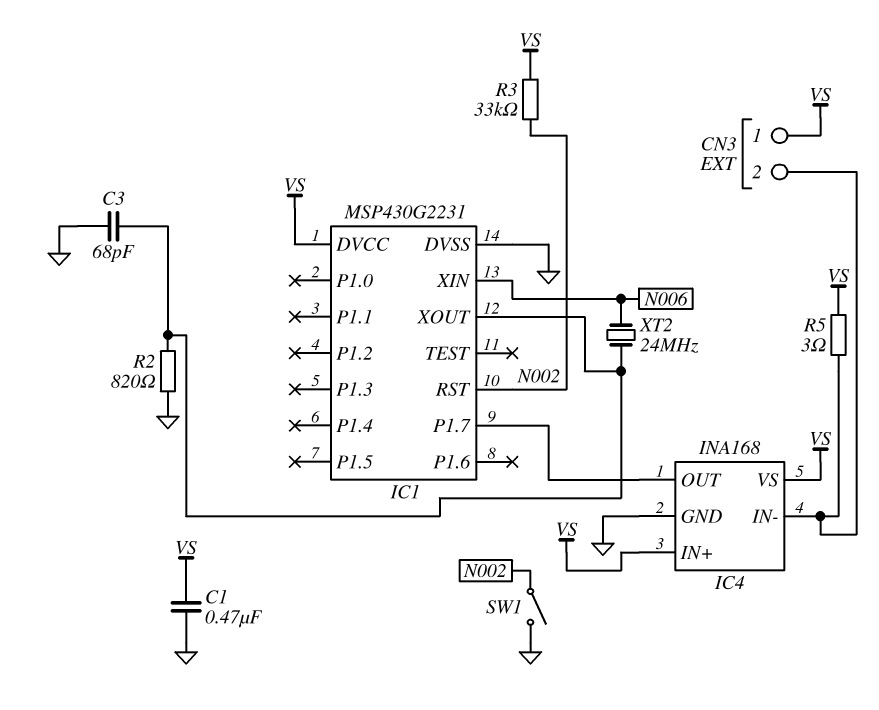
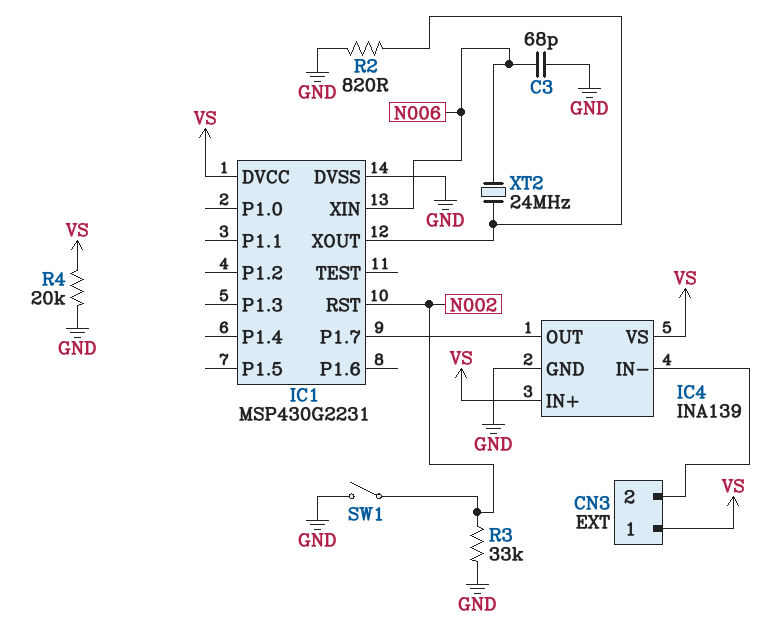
C1: 470nF (GND, VS) -> none
C3: 68pF (GND, IC1/XOUT) -> 68pF (GND, N006)
IC4: INA168 -> INA139
R3: 33k (N002, VS) -> 33k (GND, N002)
R4: none -> 20k (GND, VS)
R5: 3 (CN3/2, VS) -> none

